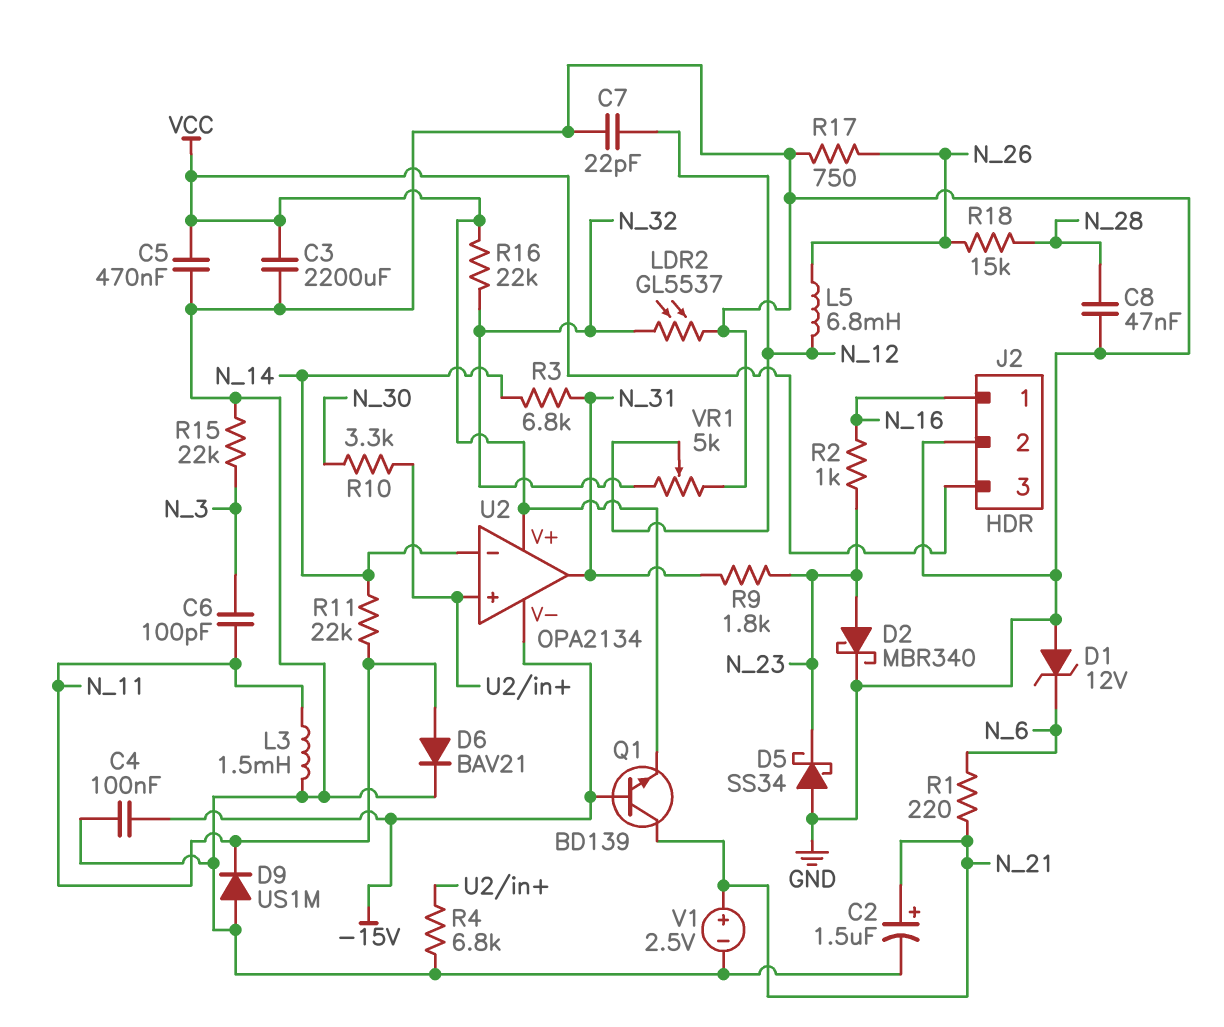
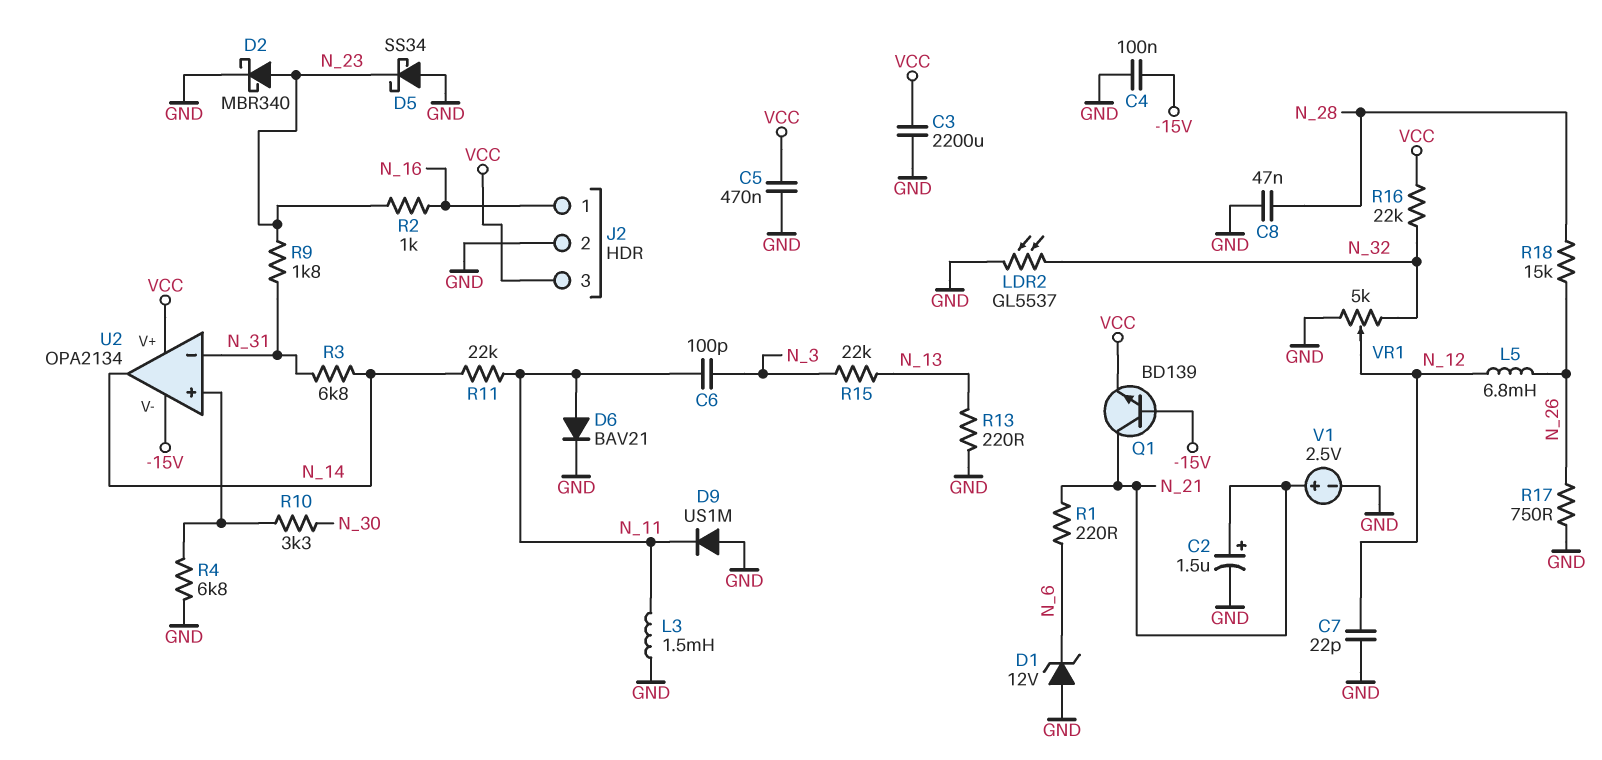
R13: none -> 220 (GND, N_13)
R15: 22k (GND, N_3) -> 22k (N_3, N_13)
U2 pin in-: N_14 -> N_31
U2 pin out: N_31 -> N_14

